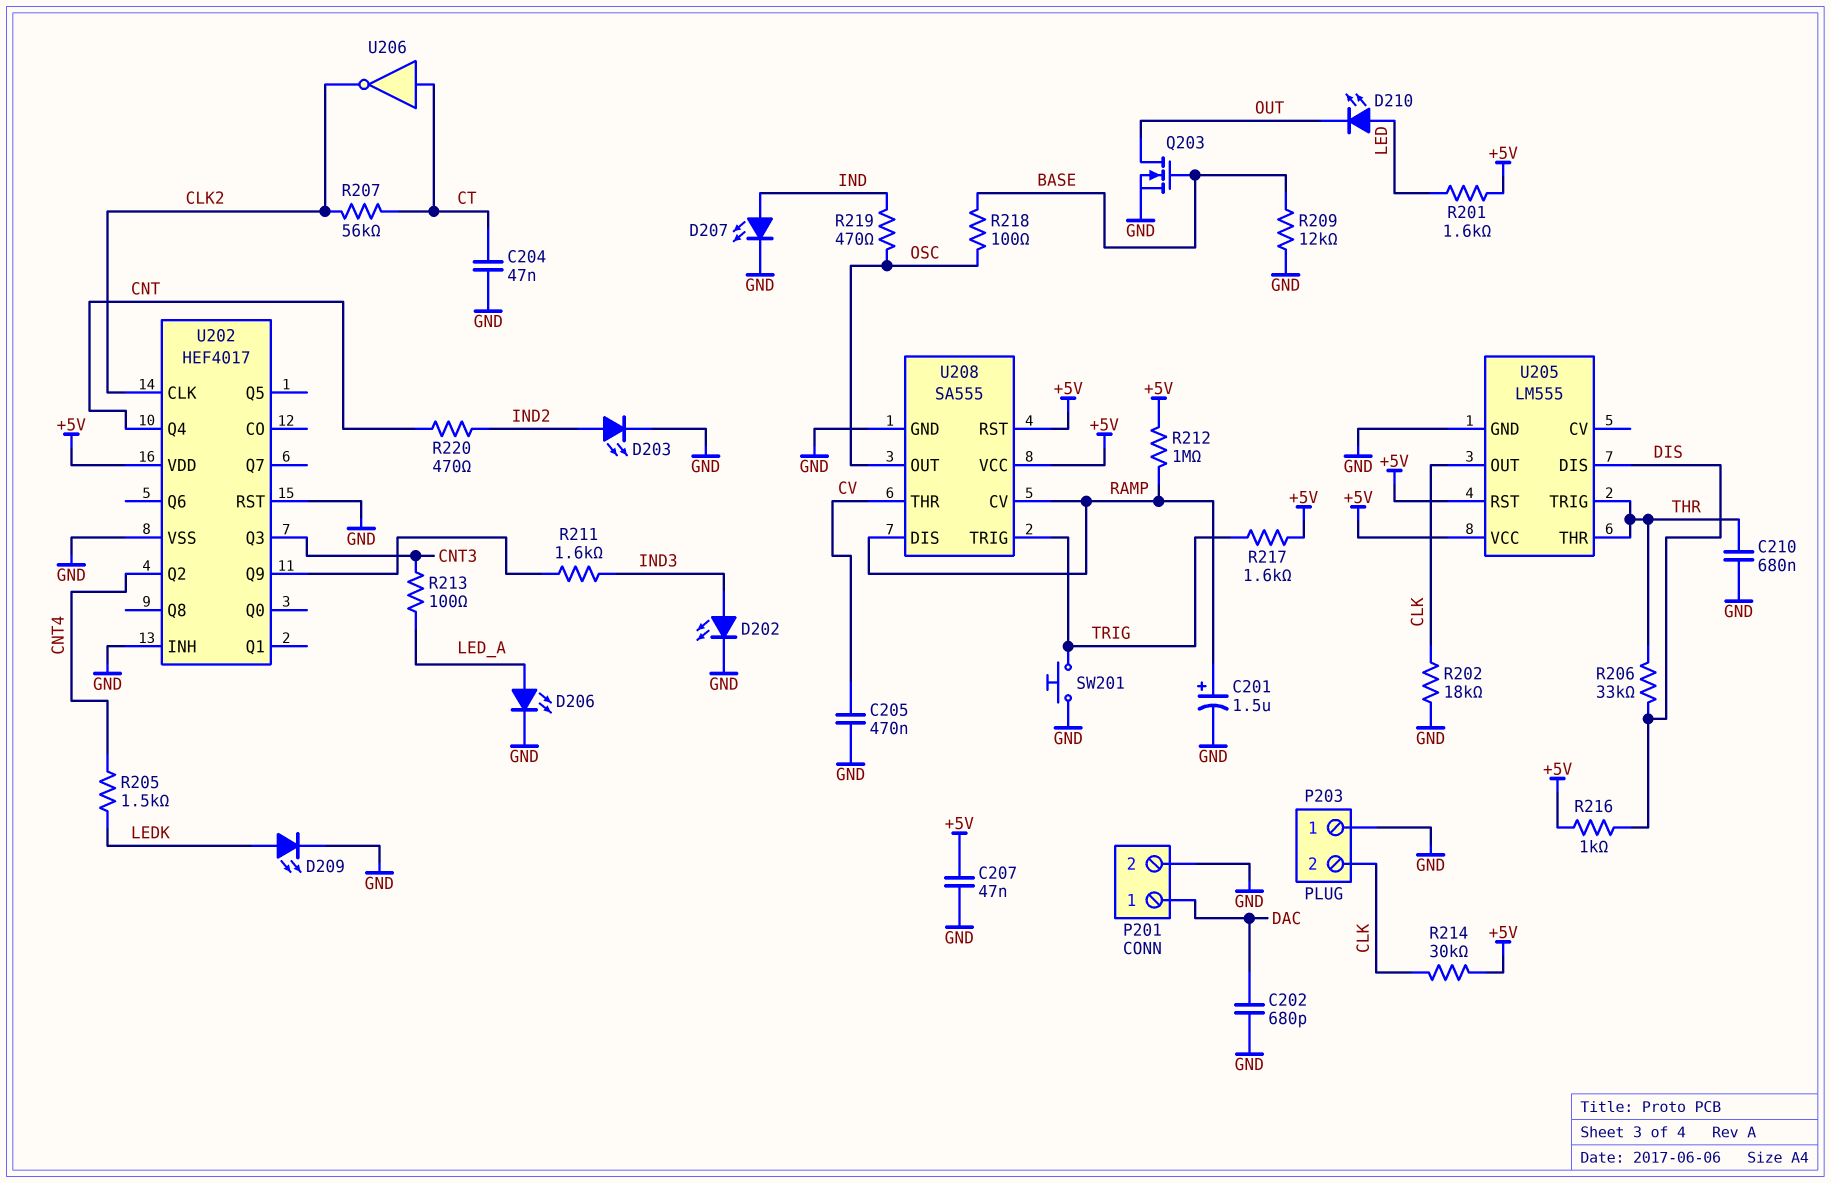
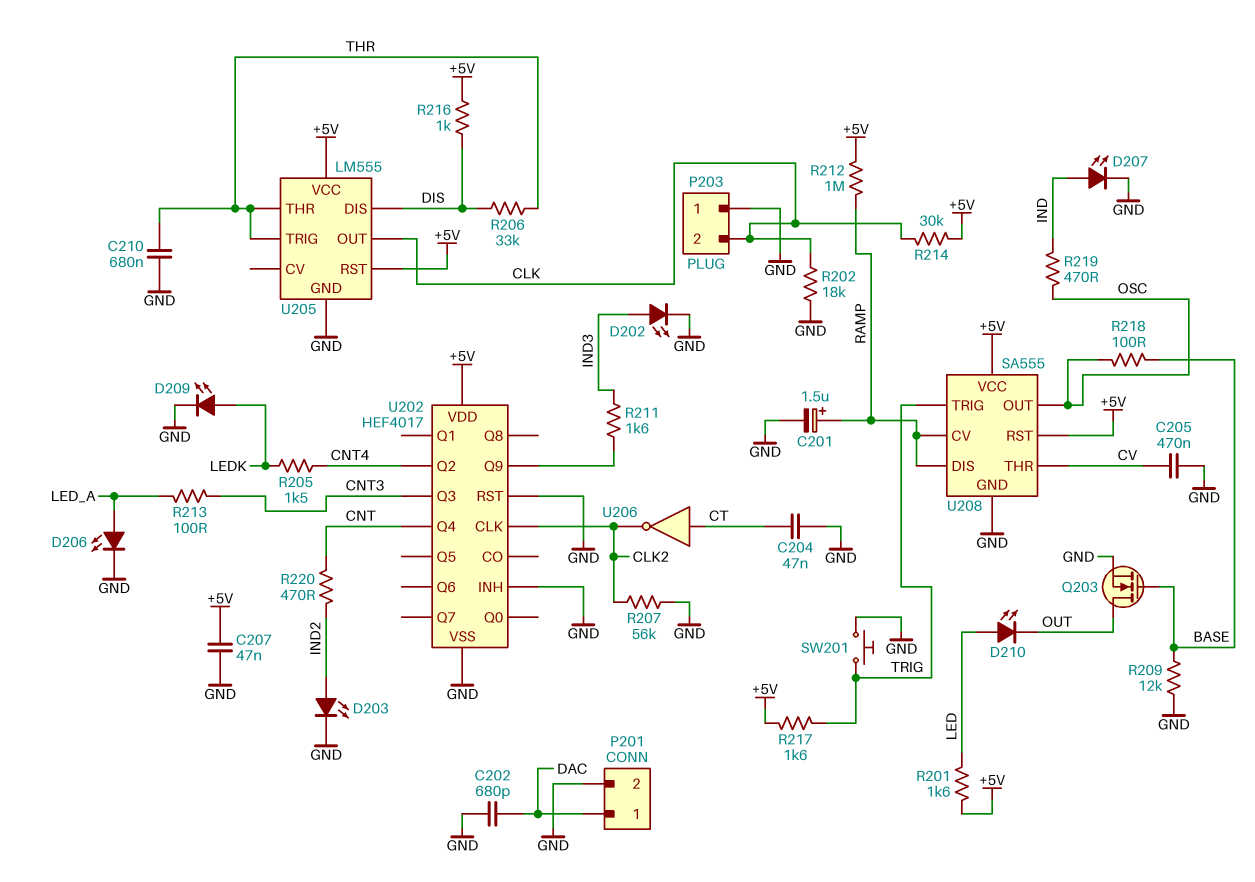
R207: 56k (CLK2, CT) -> 56k (CLK2, GND)

